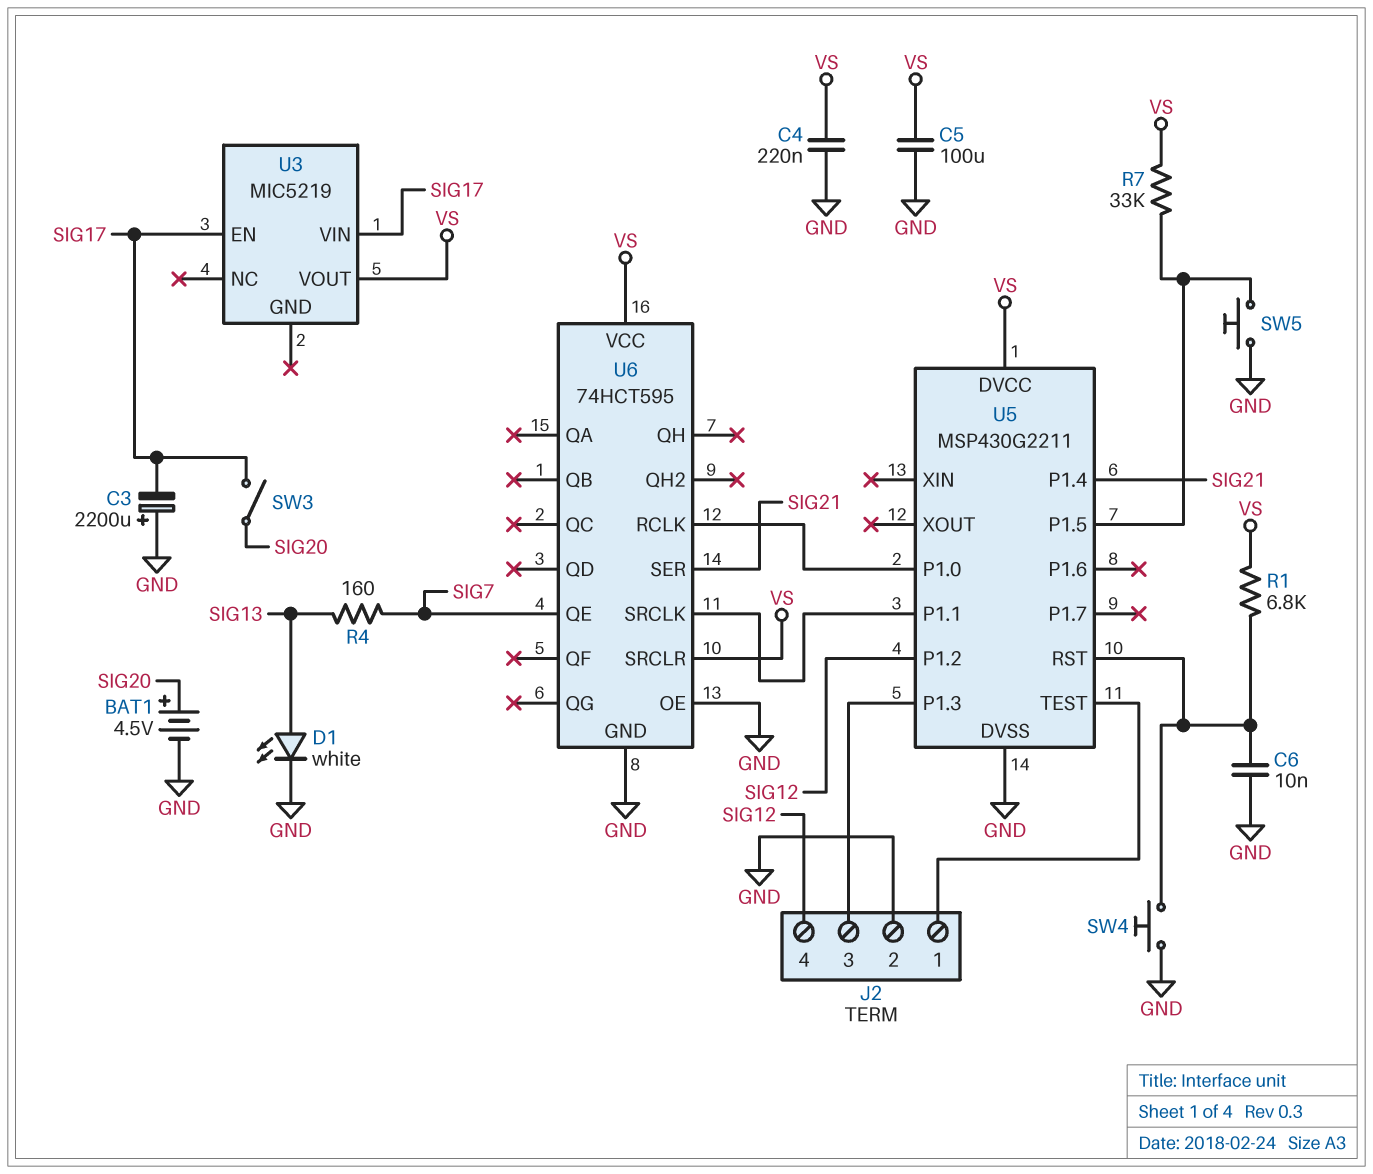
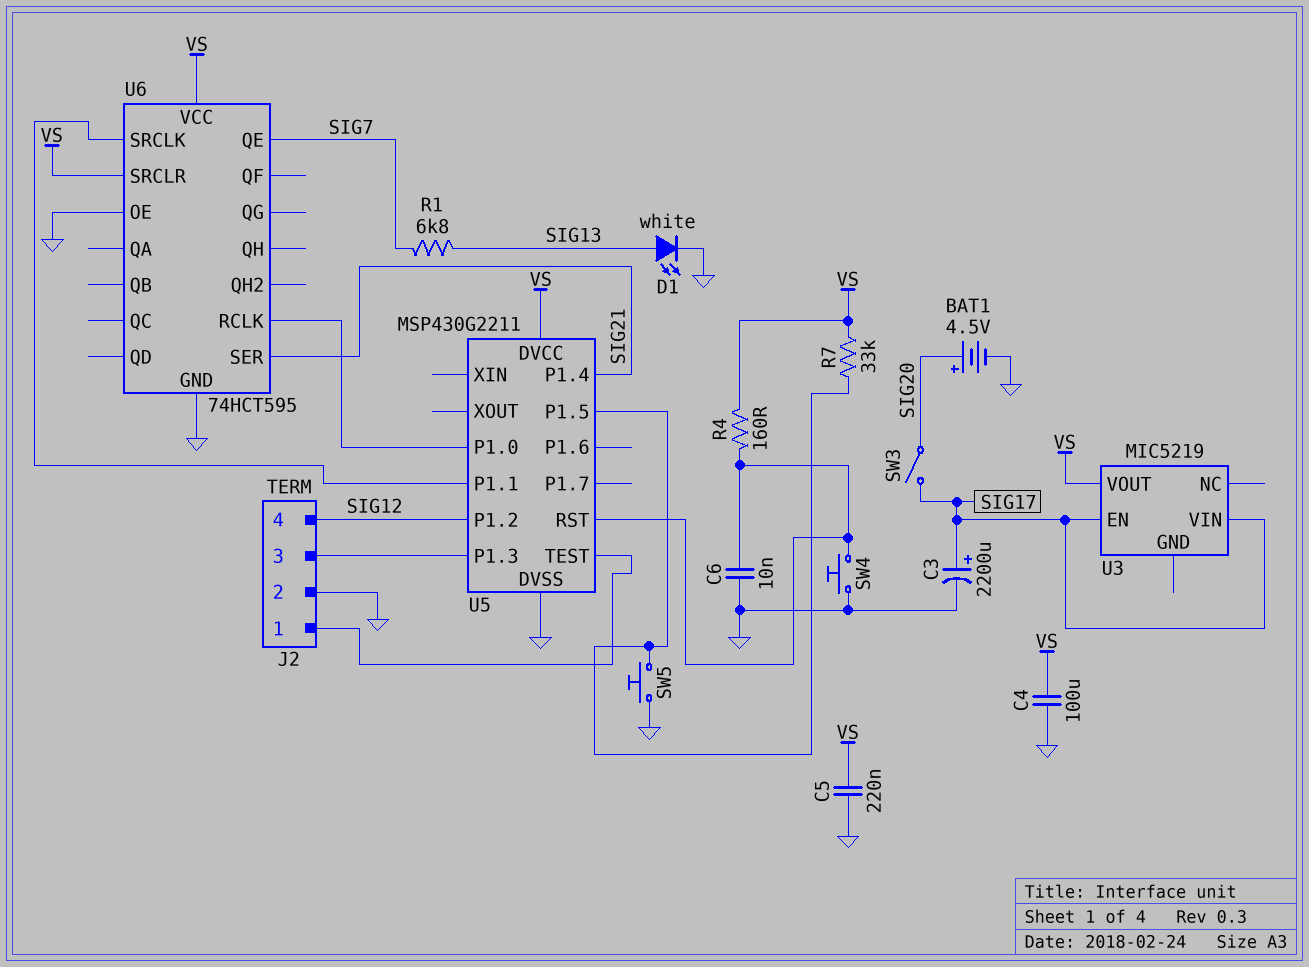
C3: 2200uF (plus GND, minus SIG17) -> 2200uF (plus SIG17, minus GND)
C4: 220nF (GND, VS) -> 100uF (GND, VS)
C5: 100uF (GND, VS) -> 220nF (GND, VS)
R1: 6.8k (U5/RST, VS) -> 6.8k (SIG7, SIG13)
R4: 160 (SIG7, SIG13) -> 160 (U5/RST, VS)

